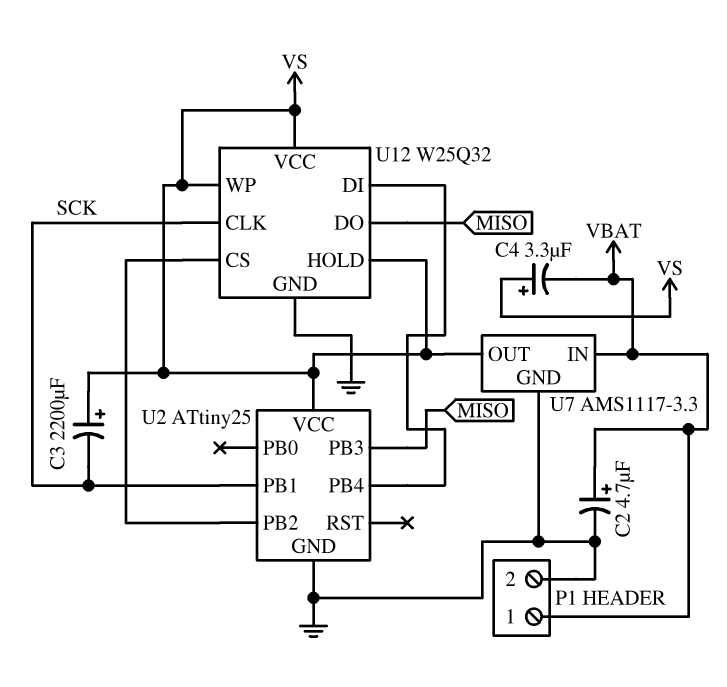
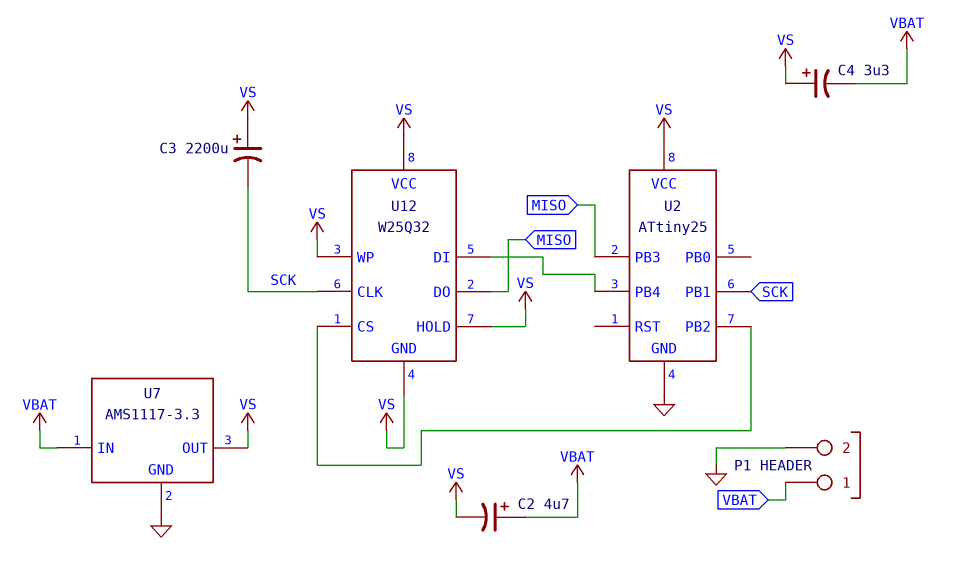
C2: 4.7uF (plus VBAT, minus GND) -> 4.7uF (plus VBAT, minus VS)
U12 pin GND: GND -> VS

